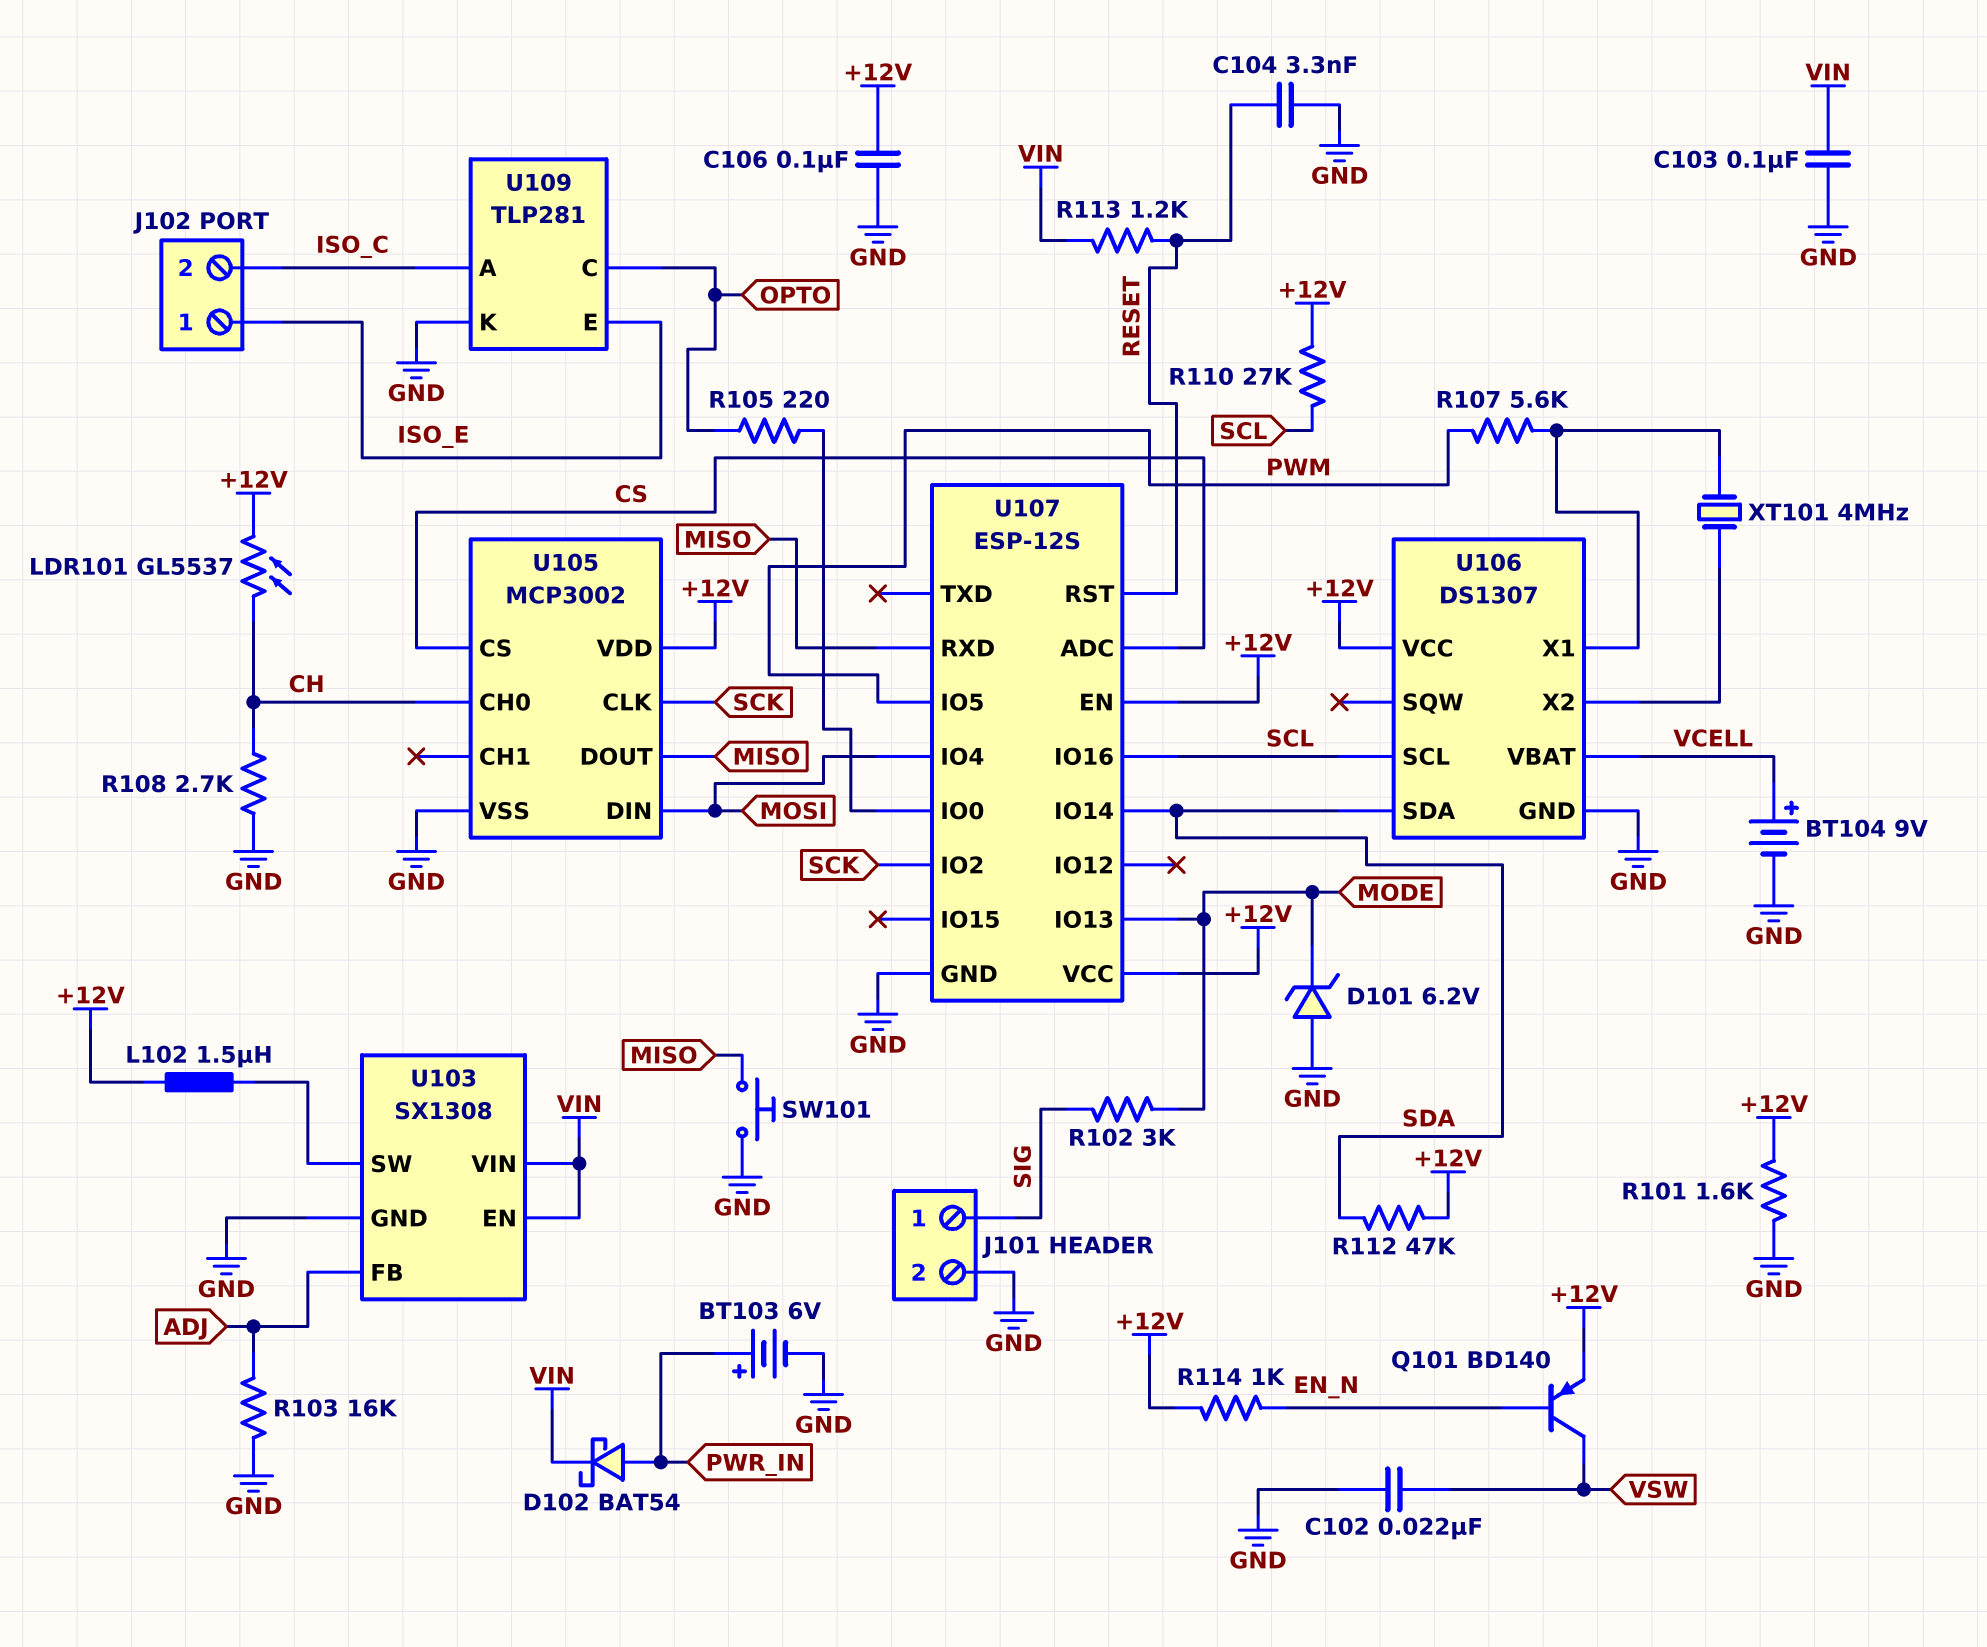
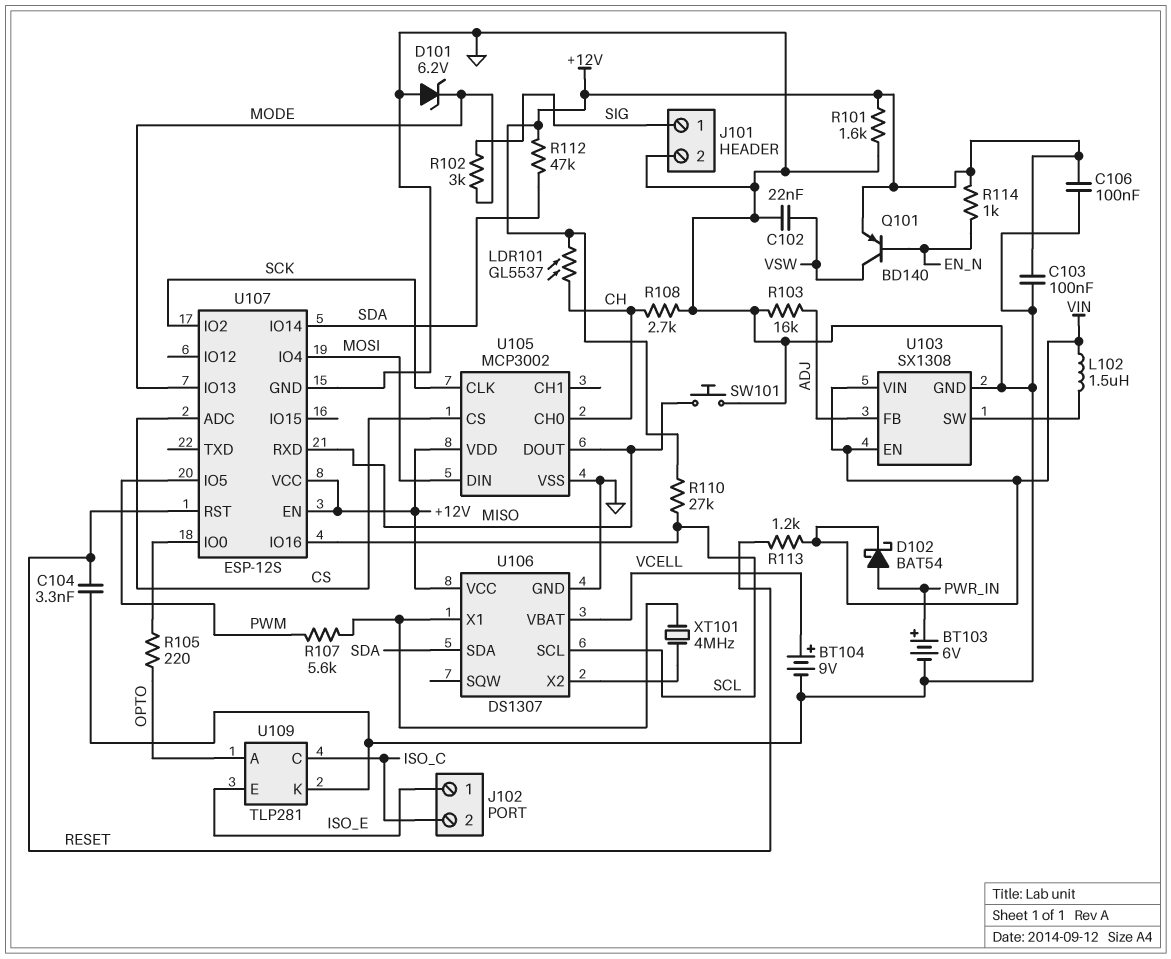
C103: 100nF (GND, VIN) -> 100nF (+12V, GND)
L102: 1.5uH (+12V, U103/SW) -> 1.5uH (U103/SW, VIN)
U109 pin A: ISO_C -> OPTO
U109 pin C: OPTO -> ISO_C

